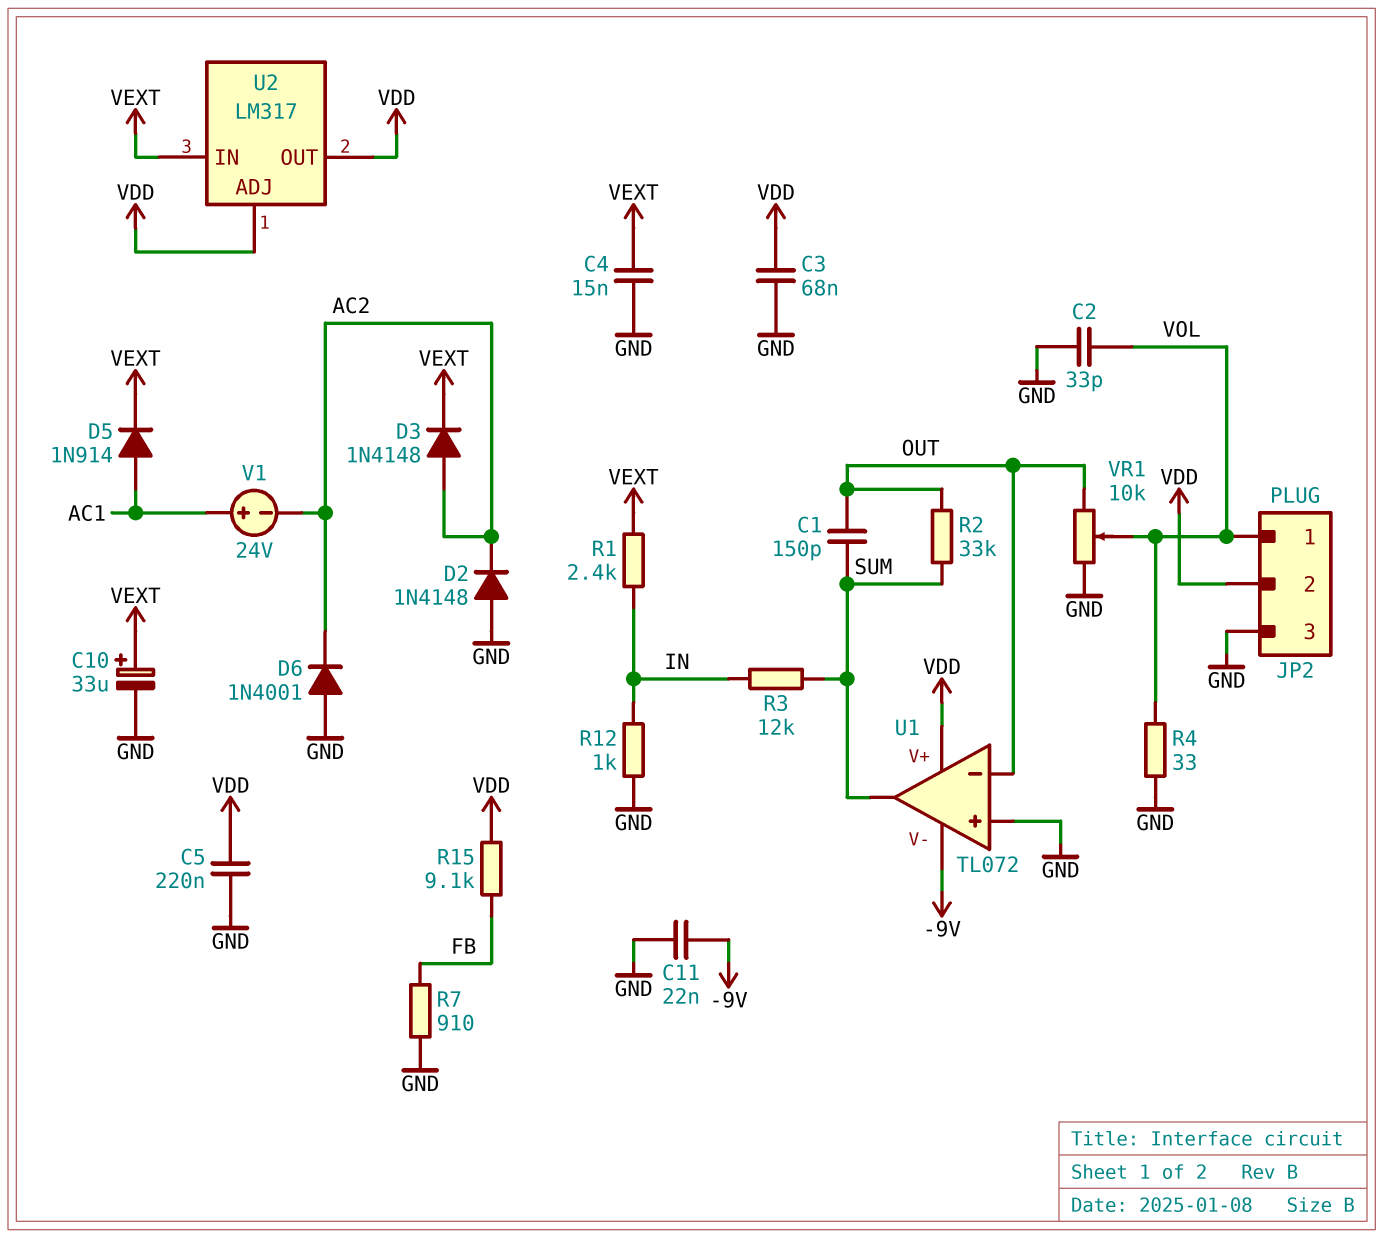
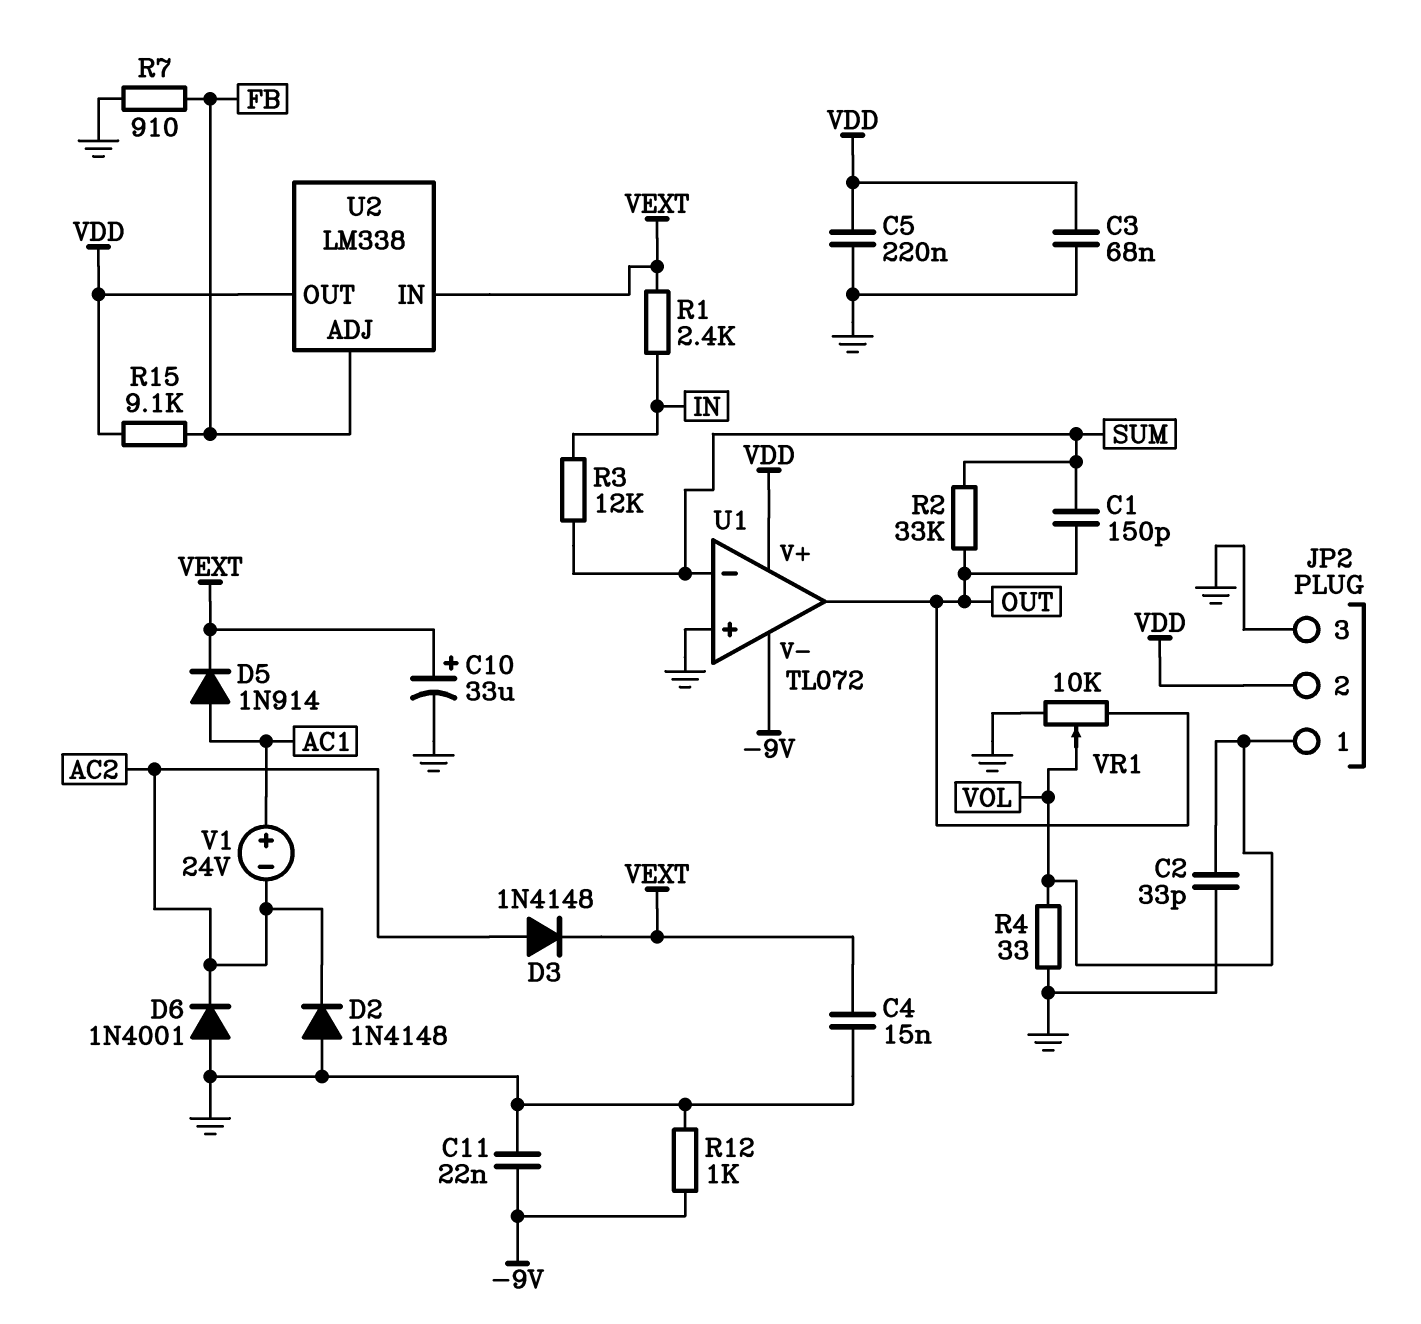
R12: 1k (GND, IN) -> 1k (-9V, GND)
U1 pin in-: OUT -> SUM
U1 pin out: SUM -> OUT
U2: LM317 -> LM338
U2 pin ADJ: VDD -> FB

